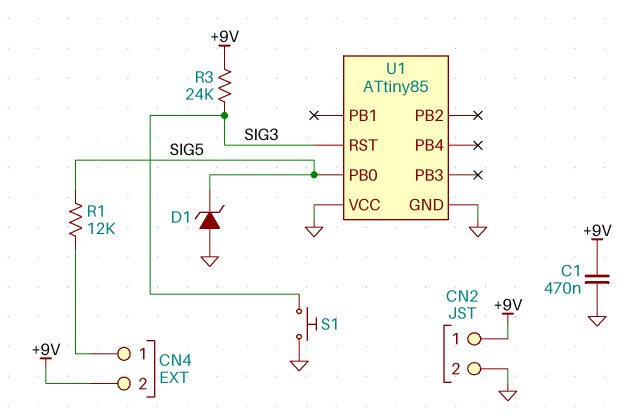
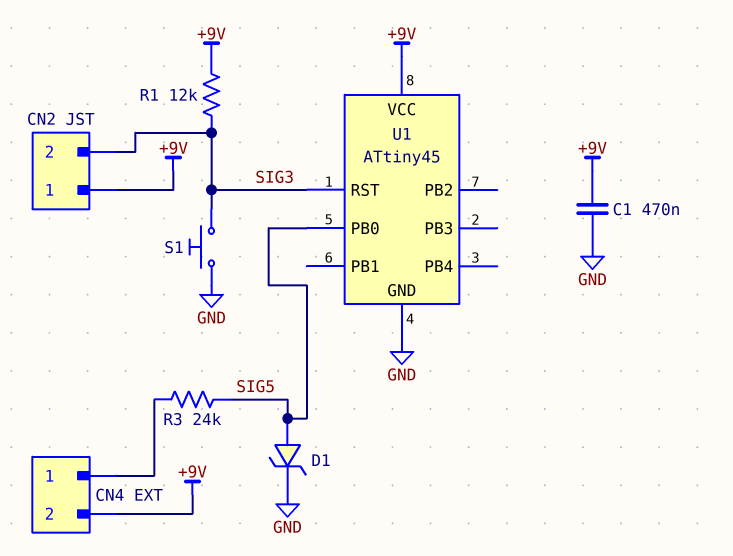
CN2 pin 2: GND -> SIG3
D1: zener (A GND, K SIG5) -> zener (A SIG5, K GND)
R1: 12k (CN4/1, SIG5) -> 12k (+9V, SIG3)
R3: 24k (+9V, SIG3) -> 24k (CN4/1, SIG5)
U1: ATtiny85 -> ATtiny45
U1 pin VCC: GND -> +9V

